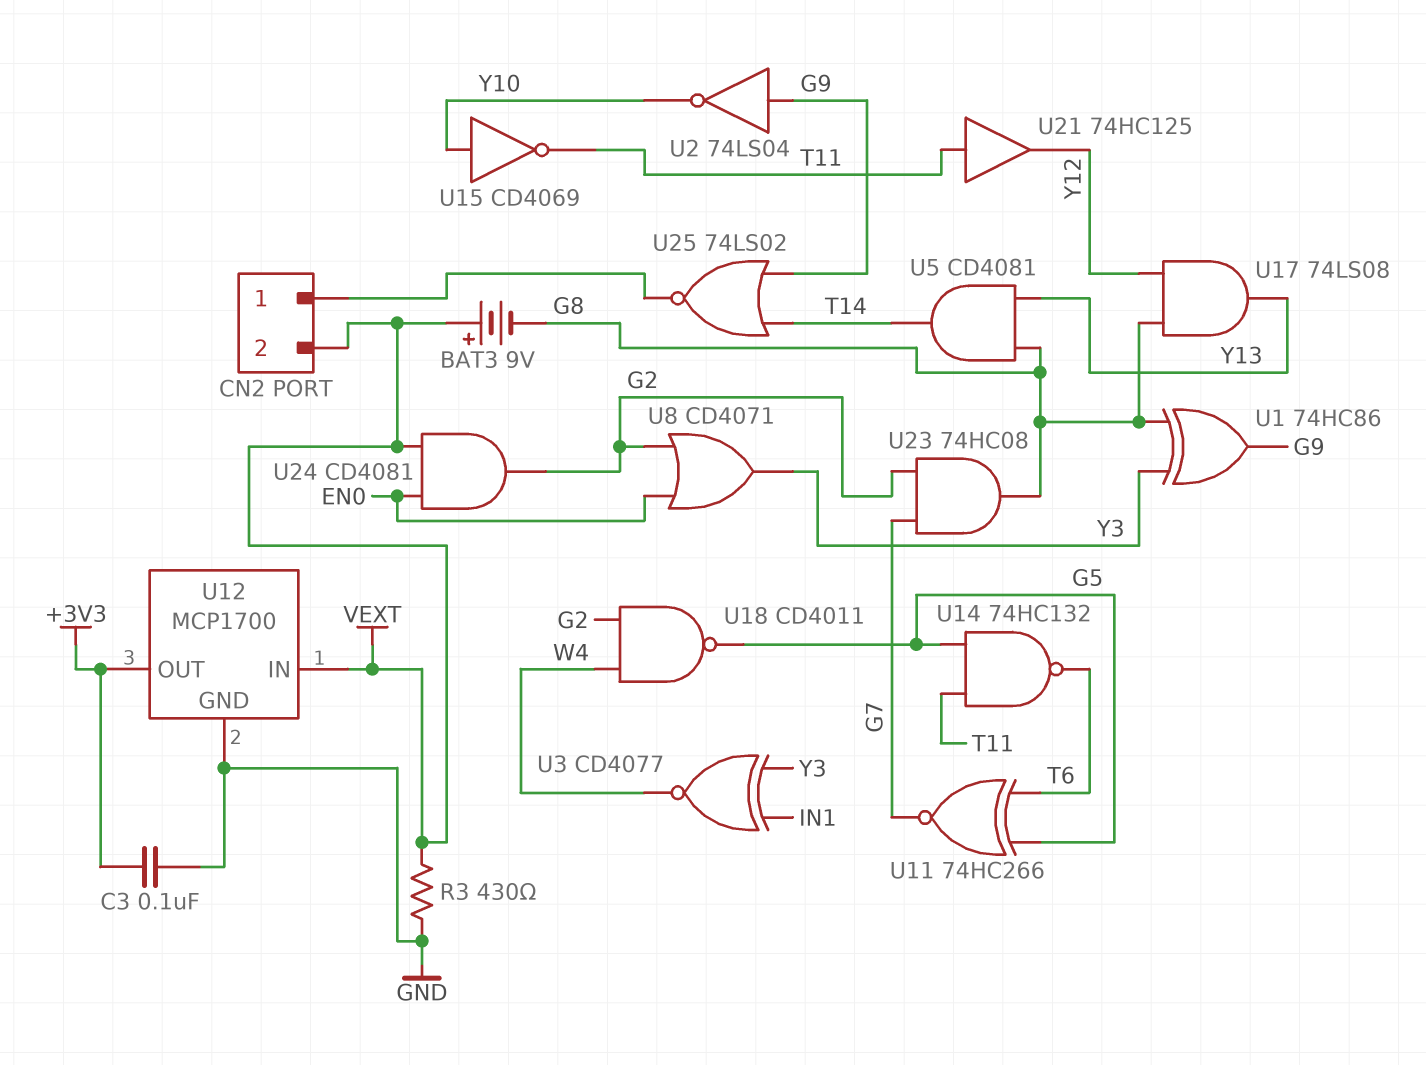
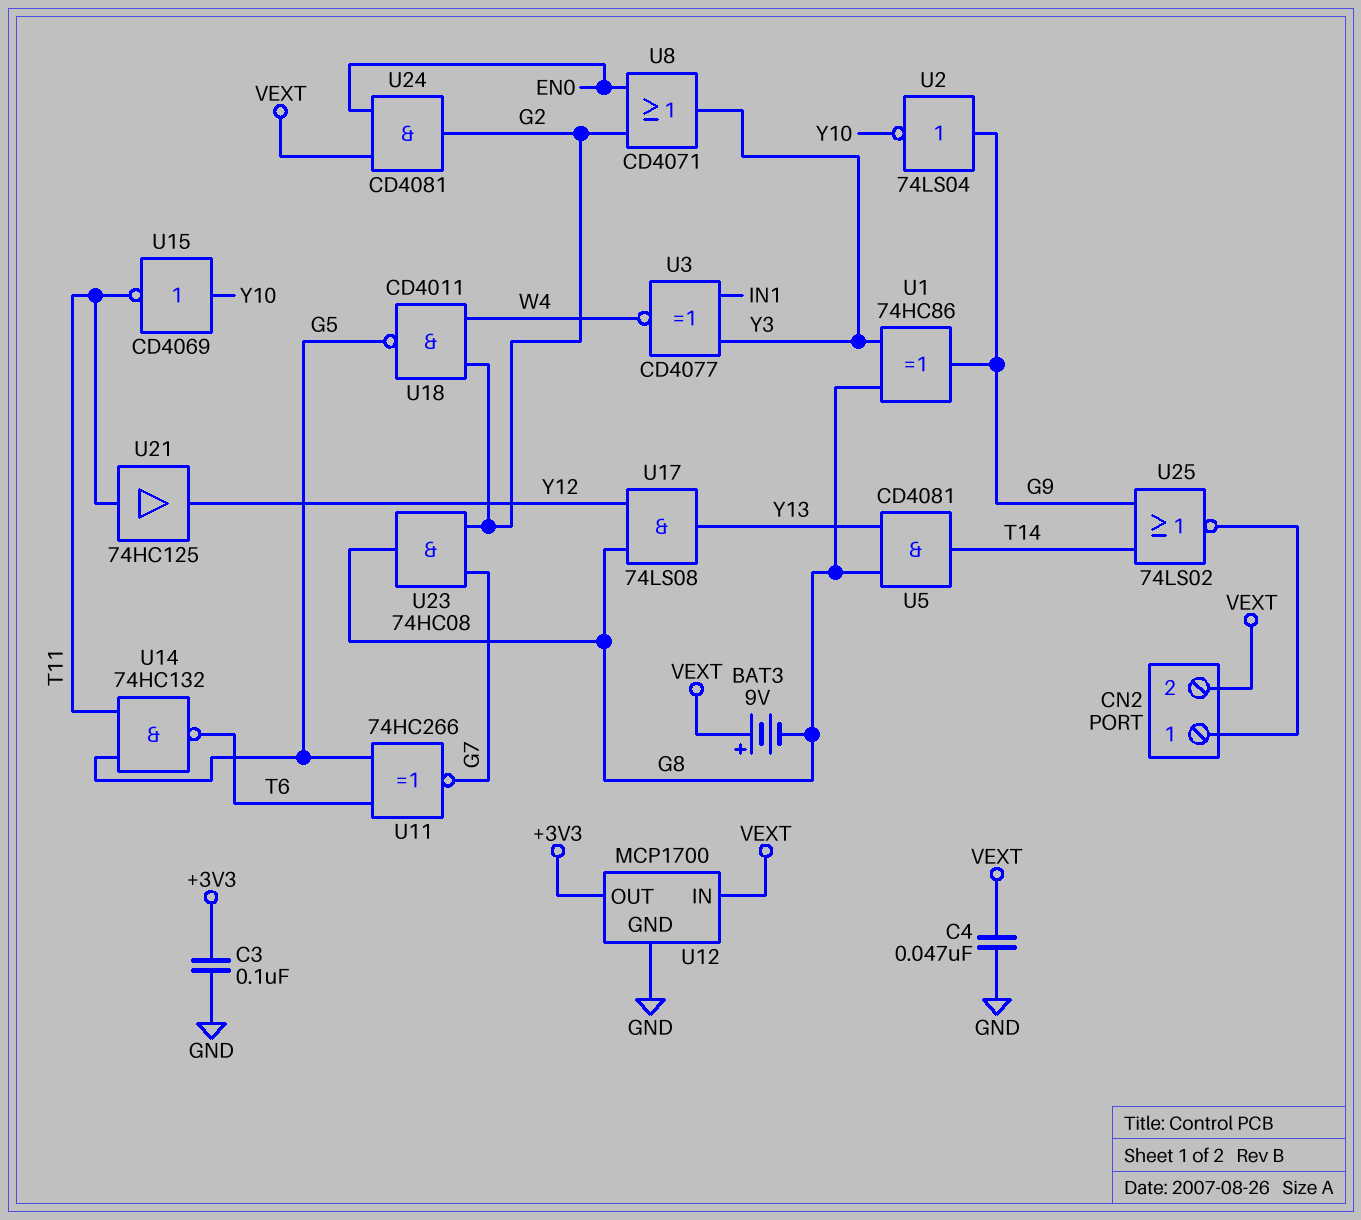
C4: none -> 47nF (GND, VEXT)
R3: 430 (GND, VEXT) -> none

